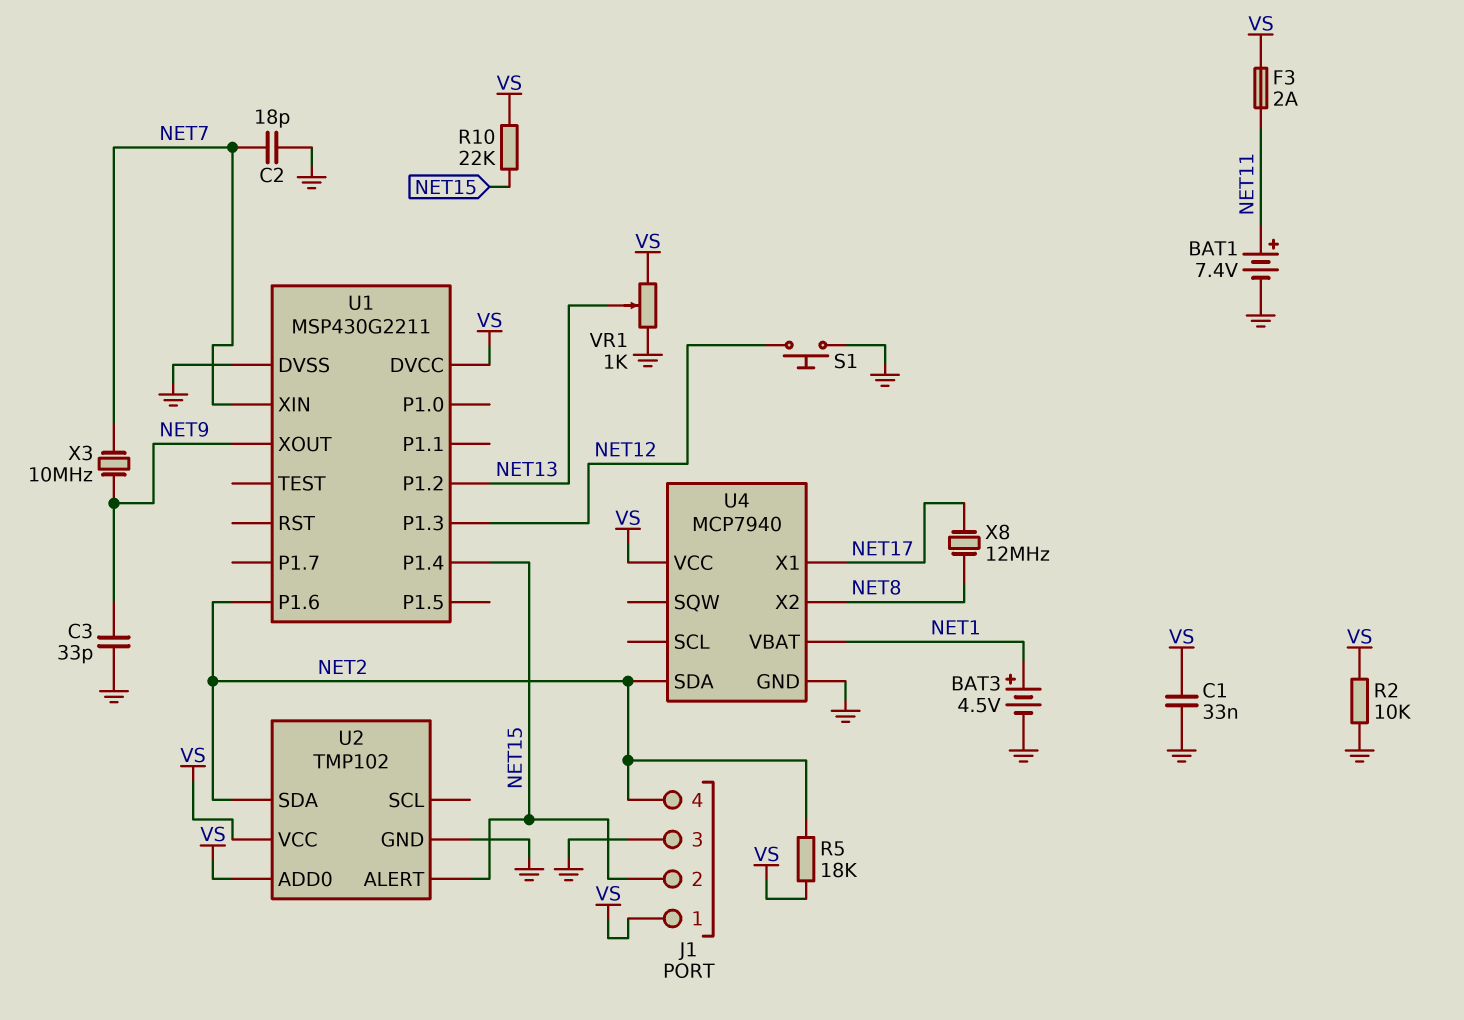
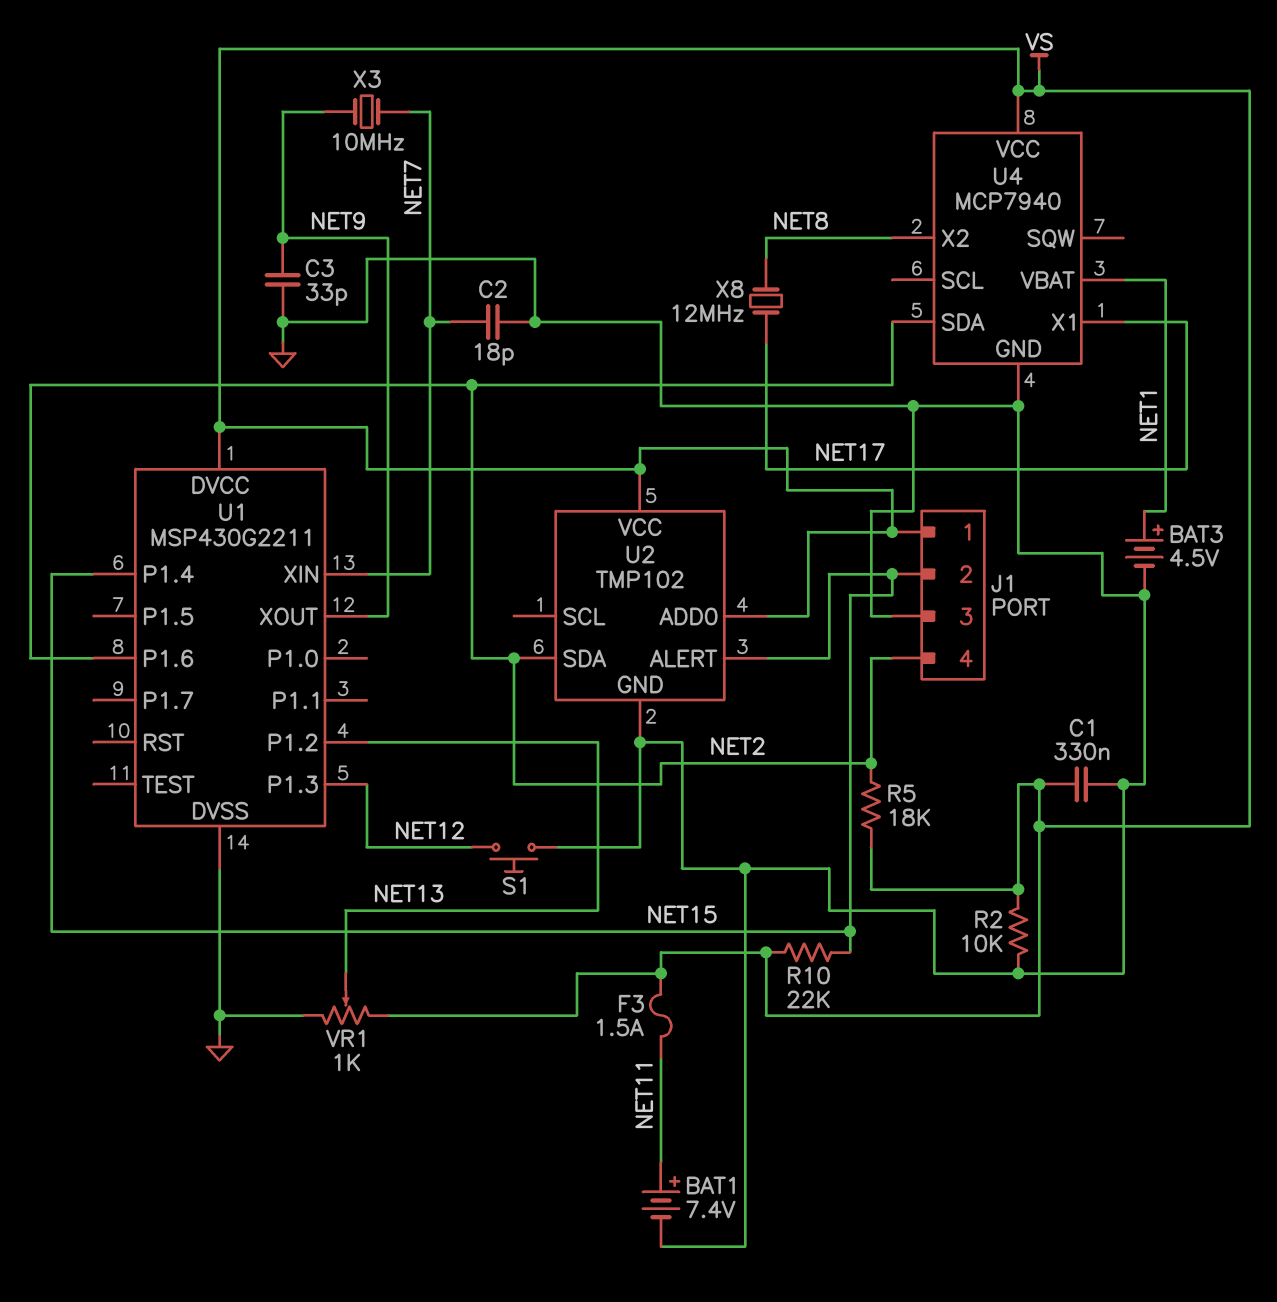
C1: 33nF (GND, VS) -> 330nF (GND, VS)
F3: 2A (NET11, VS) -> 1.5A (NET11, VS)

